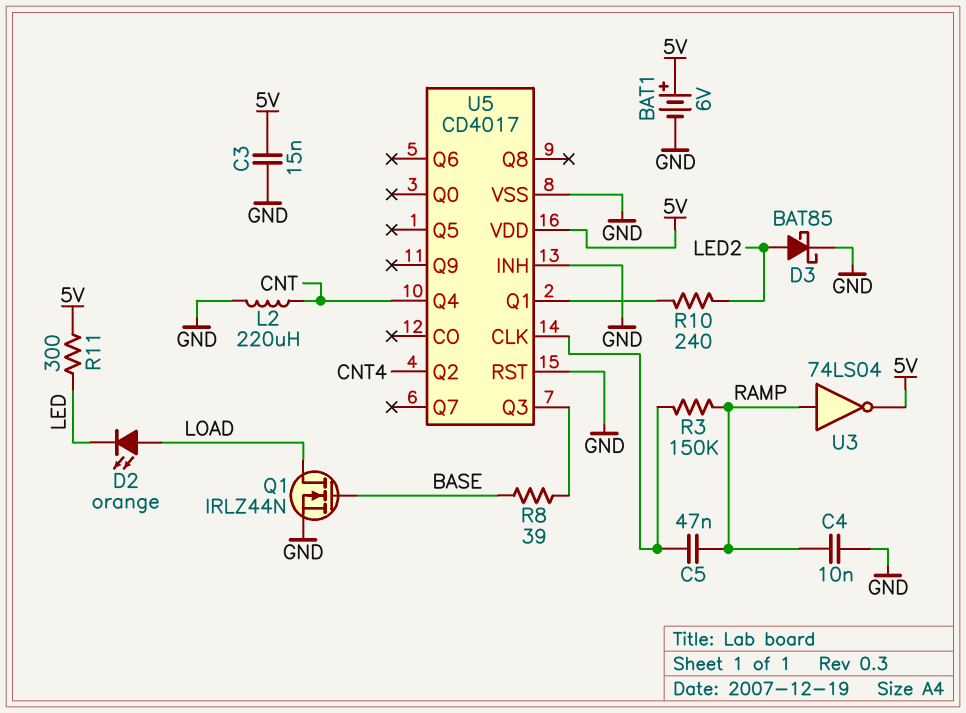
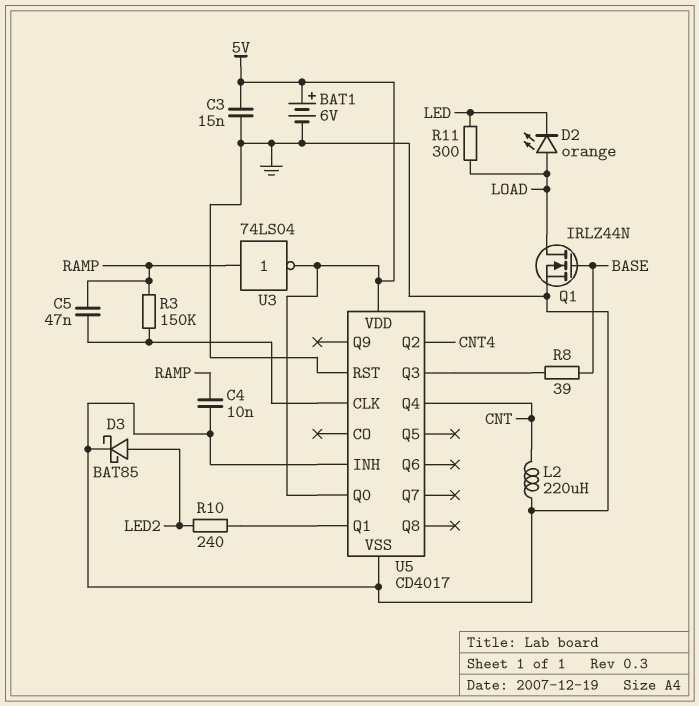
R11: 300 (5V, LED) -> 300 (LED, LOAD)
U5 pin Q0: none -> 5V

